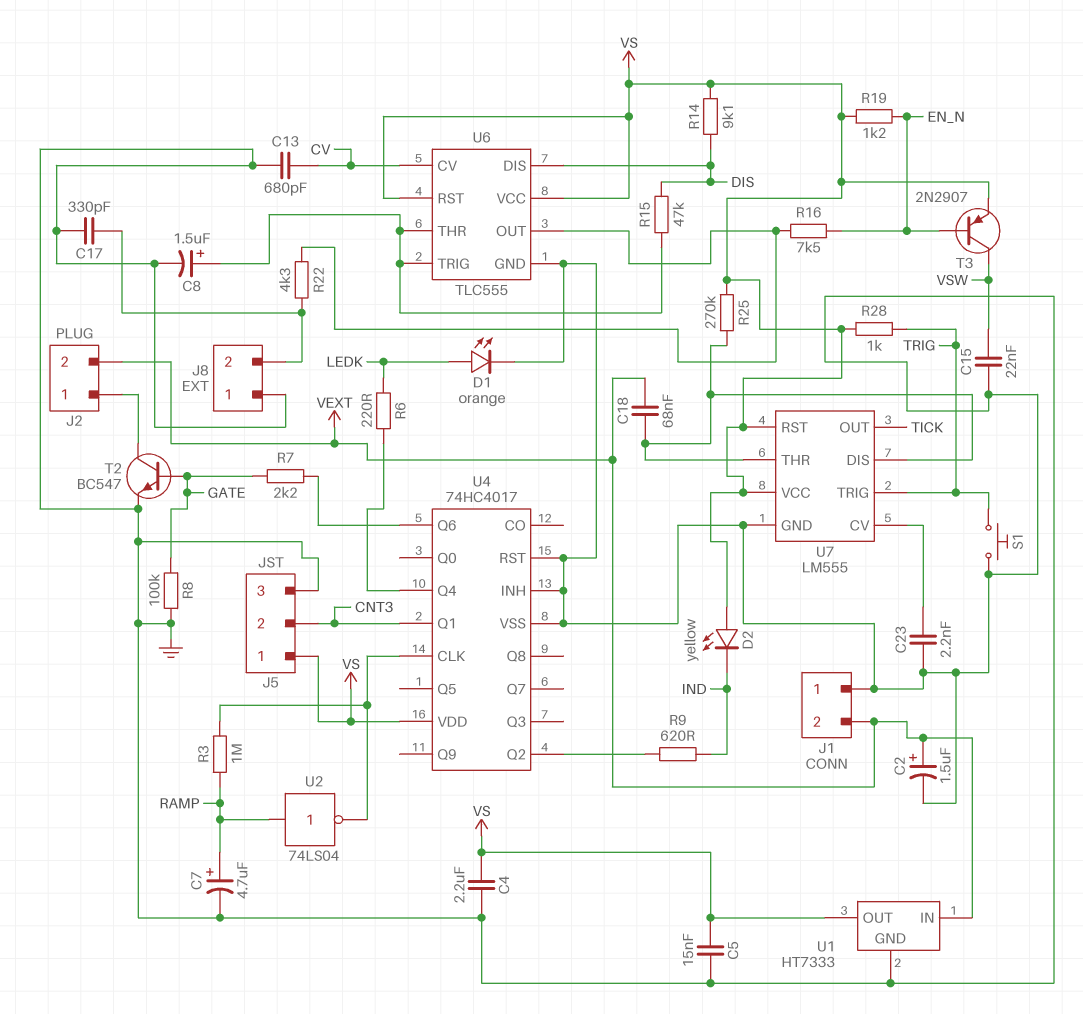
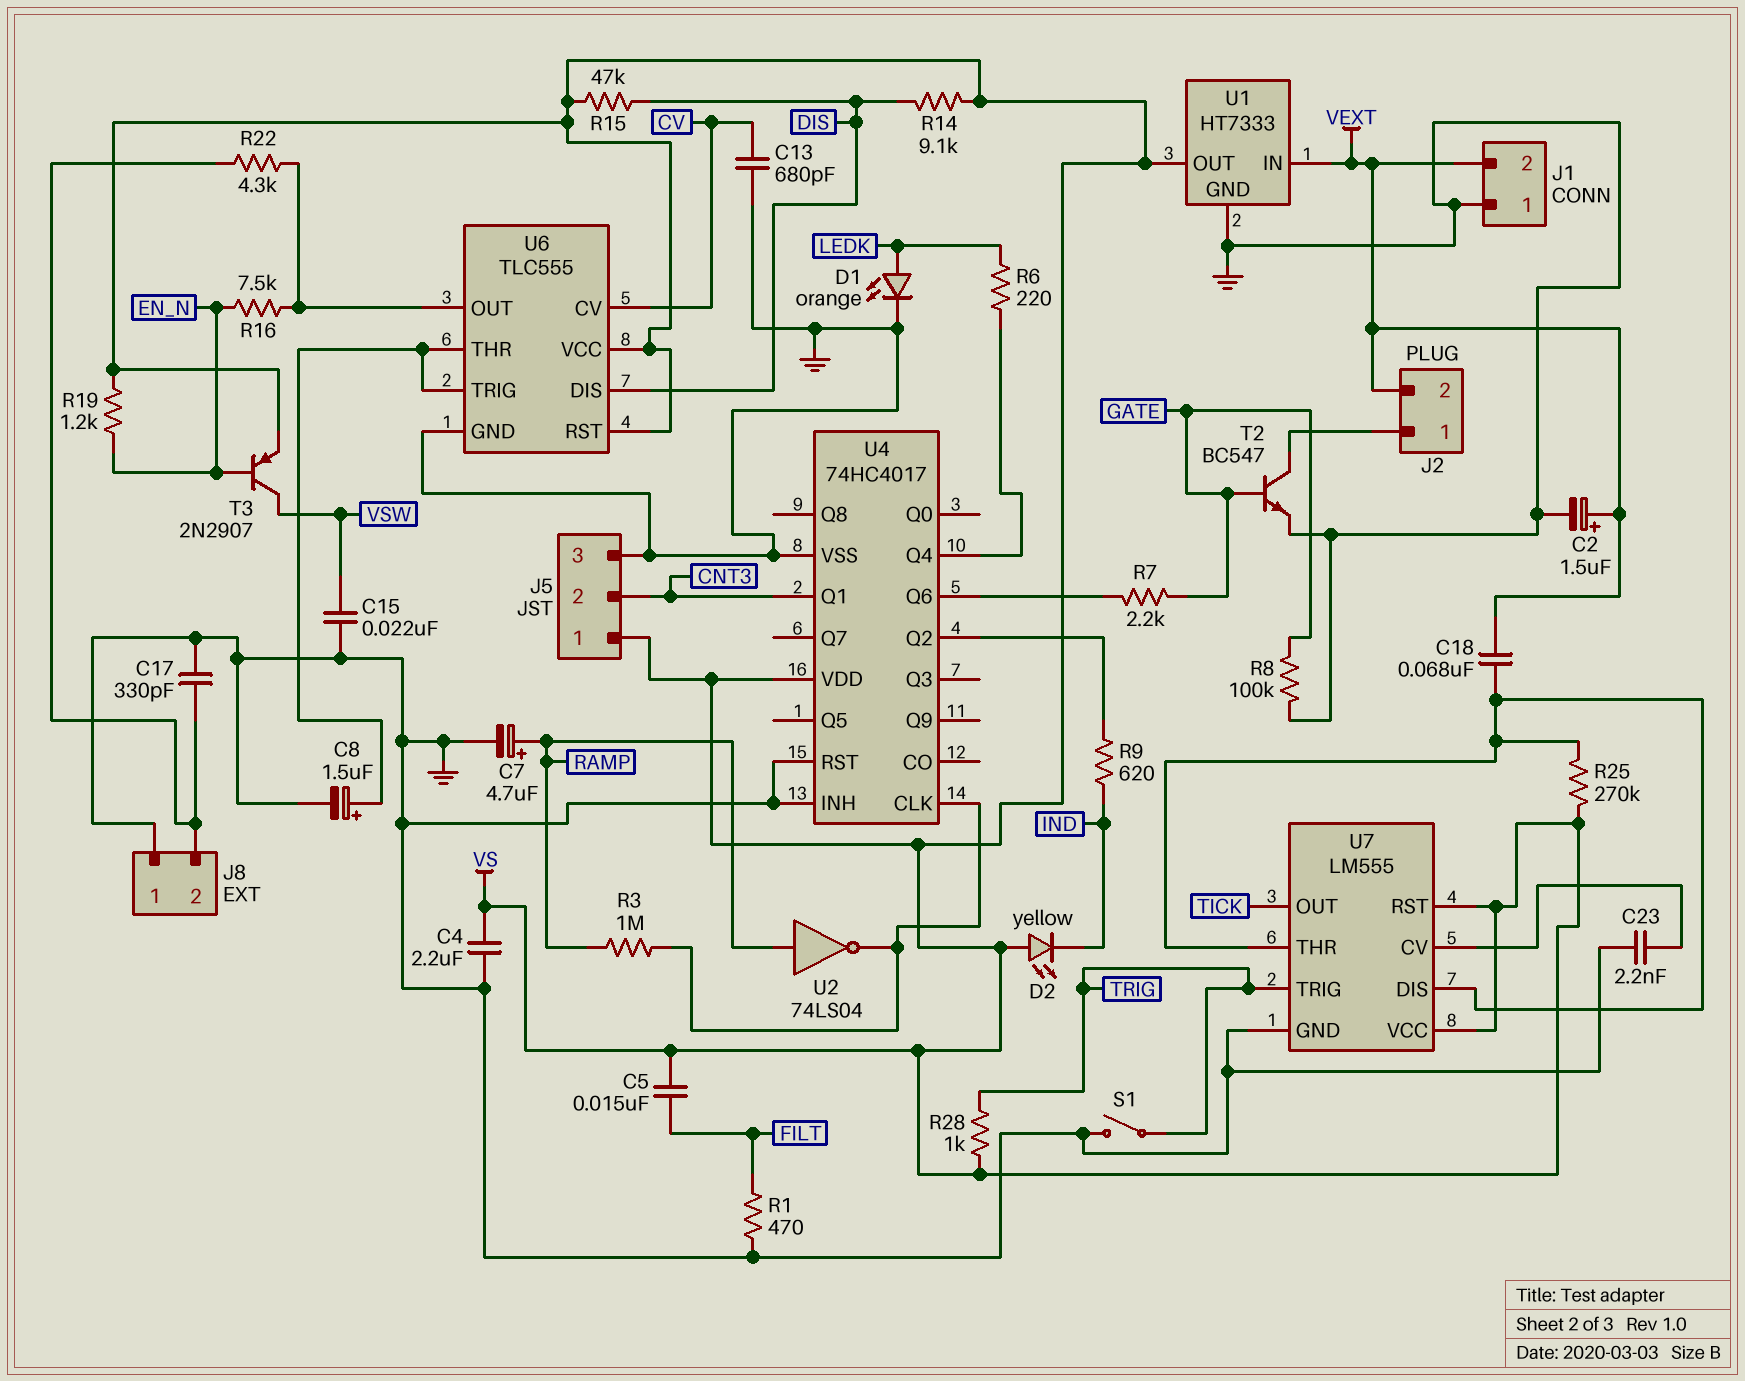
C5: 15nF (GND, VS) -> 15nF (FILT, VS)
R1: none -> 470 (FILT, GND)
R15: 47k (DIS, U6/THR) -> 47k (DIS, VS)
S1: button (GND, TRIG) -> switch (GND, TRIG)

